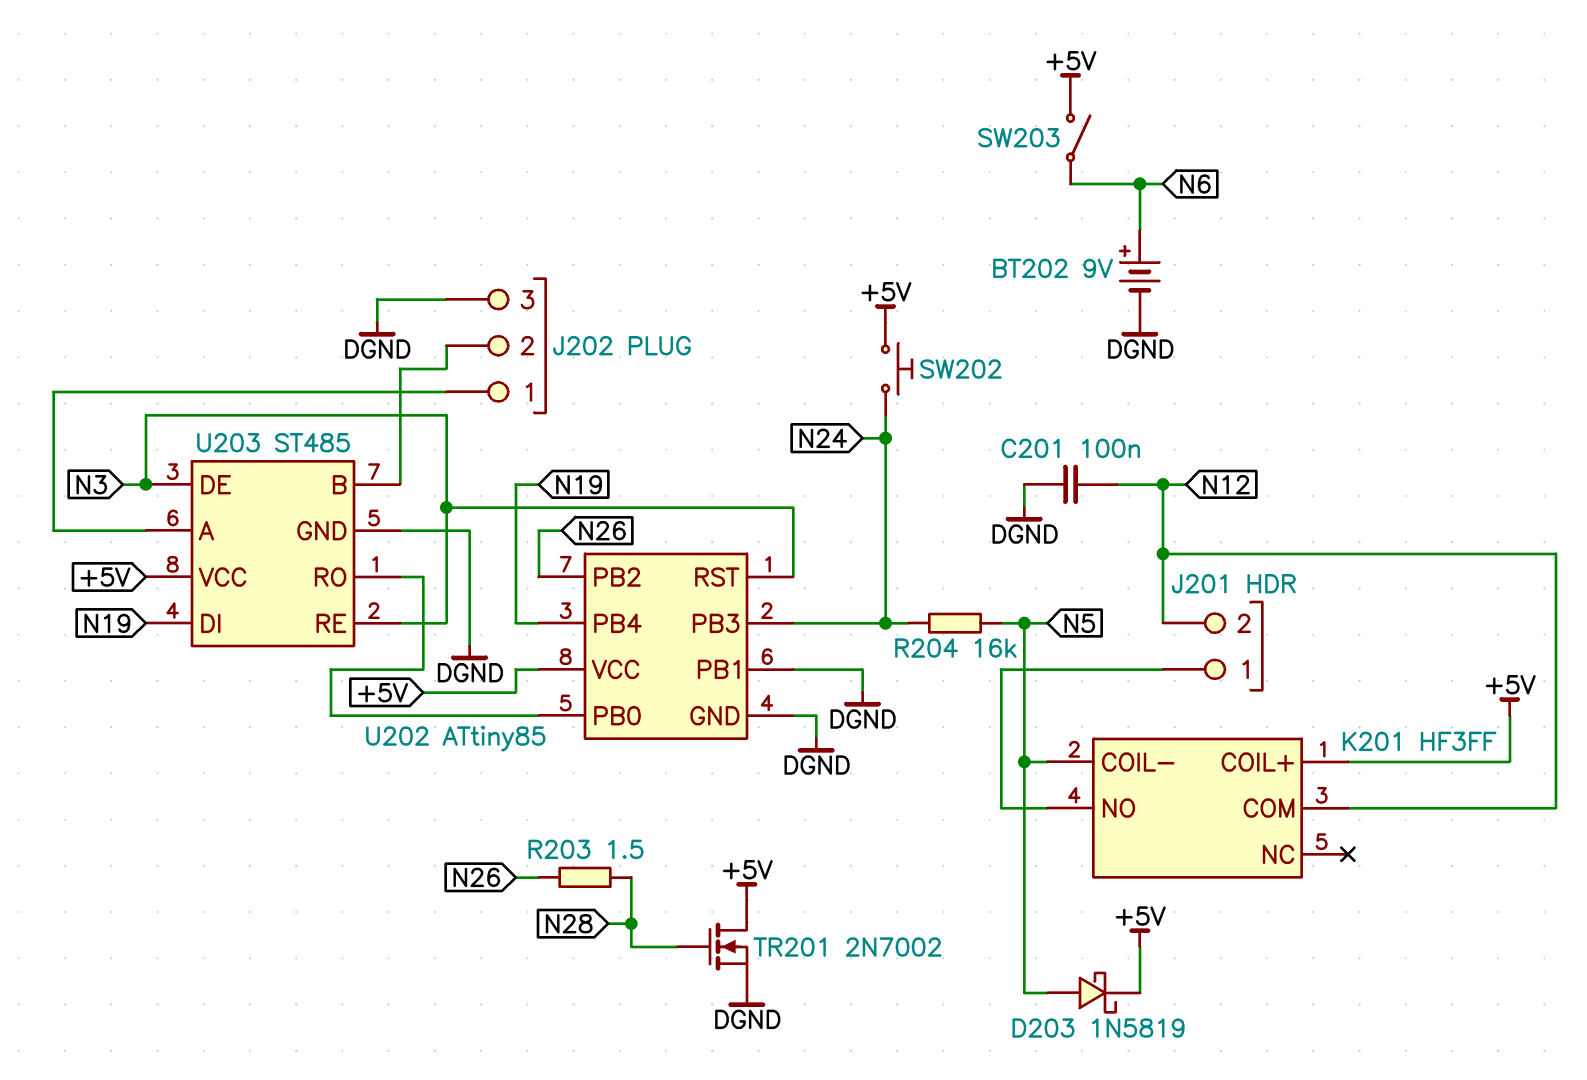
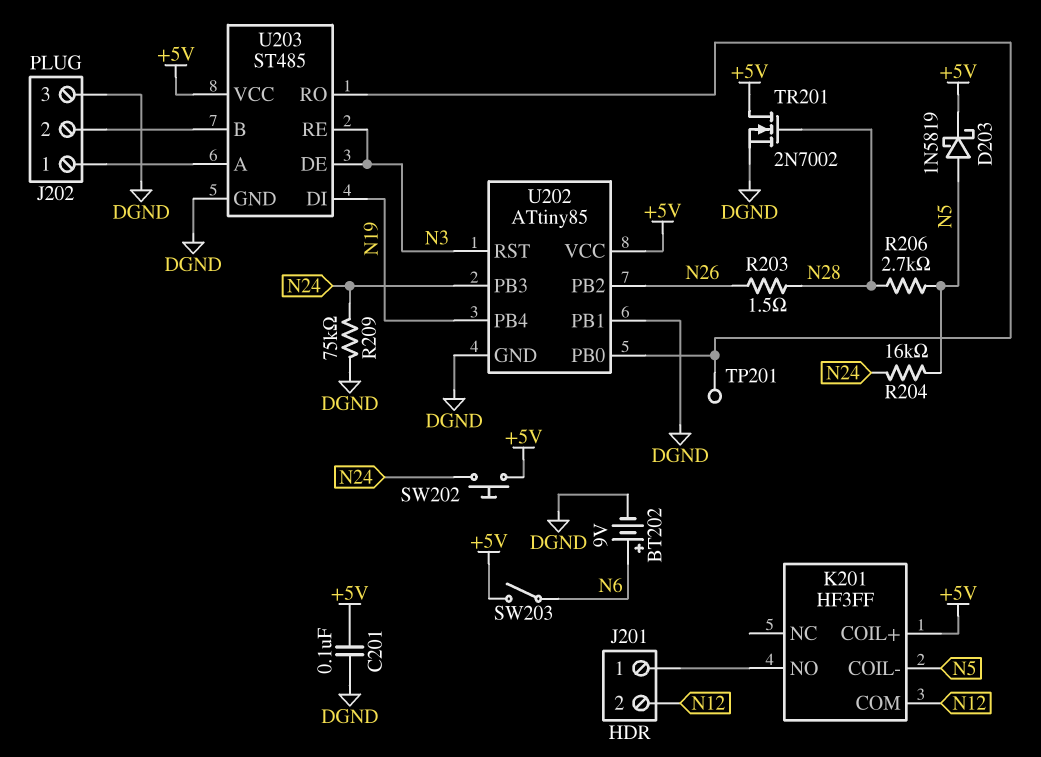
C201: 100nF (DGND, N12) -> 100nF (+5V, DGND)
R206: none -> 2.7k (N5, N28)
R209: none -> 75k (DGND, N24)
TP201: none -> test point (U202/PB0)

